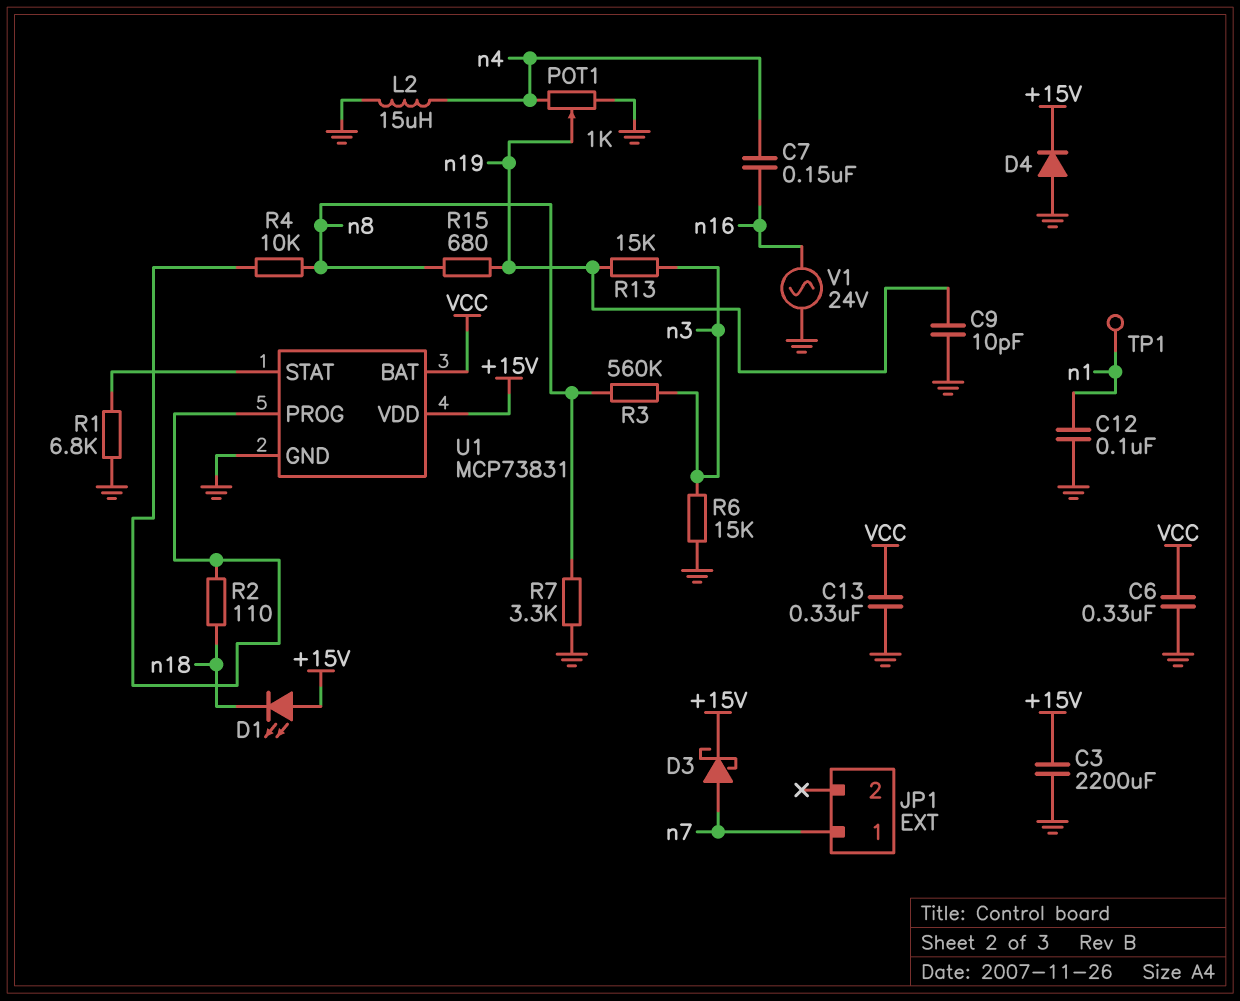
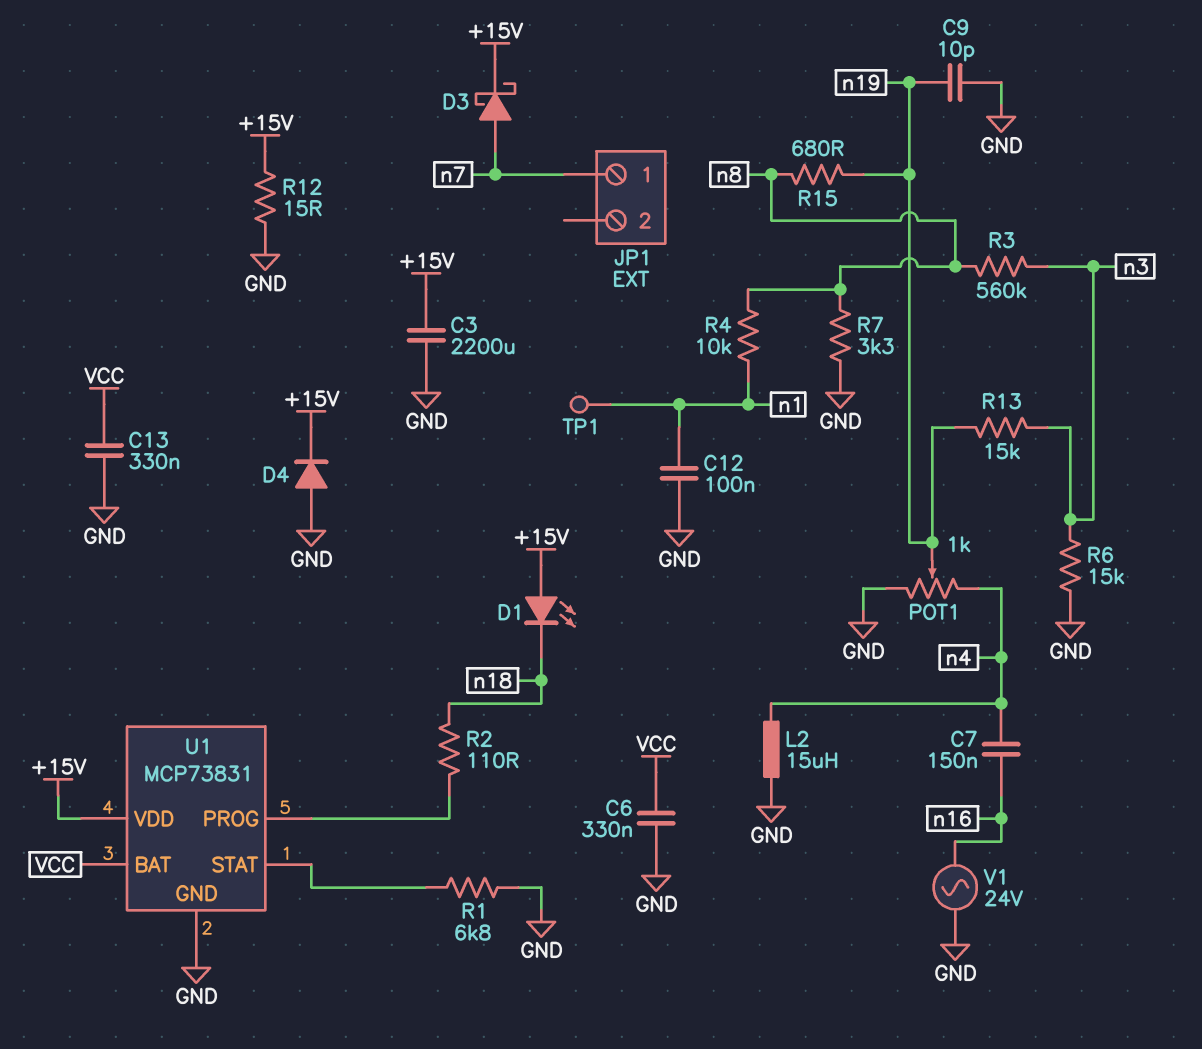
R4: 10k (U1/PROG, n8) -> 10k (n1, n8)
R12: none -> 15 (+15V, GND)

